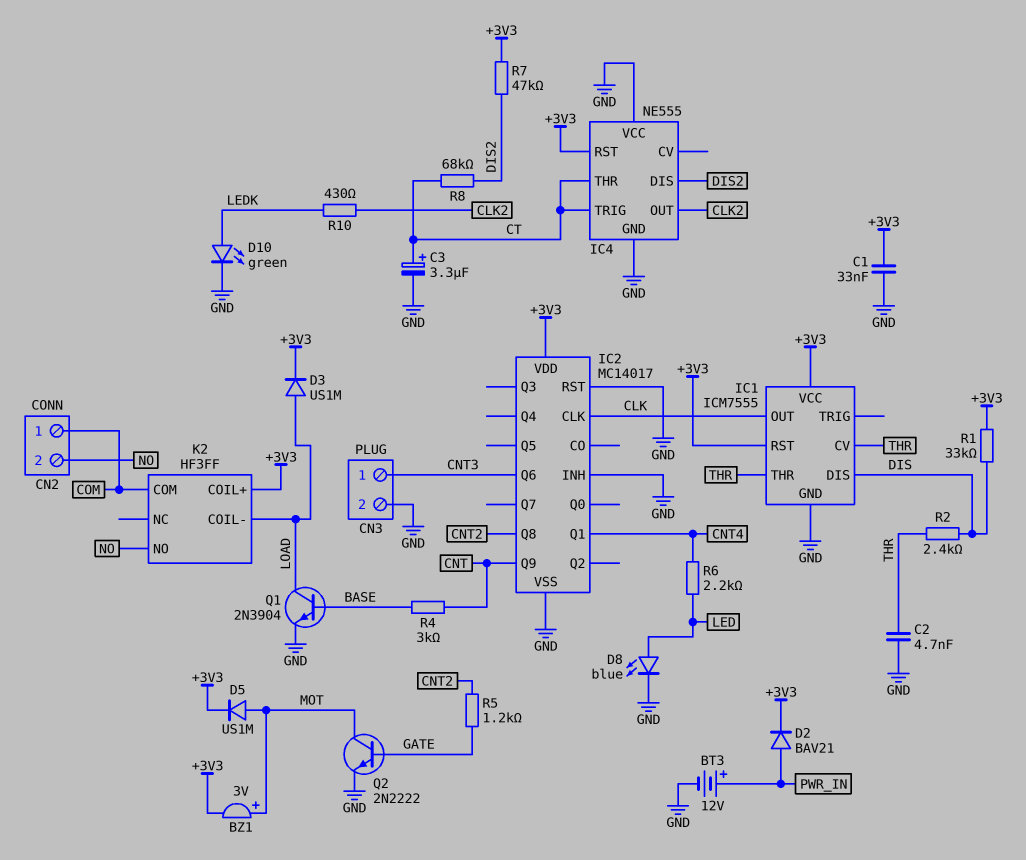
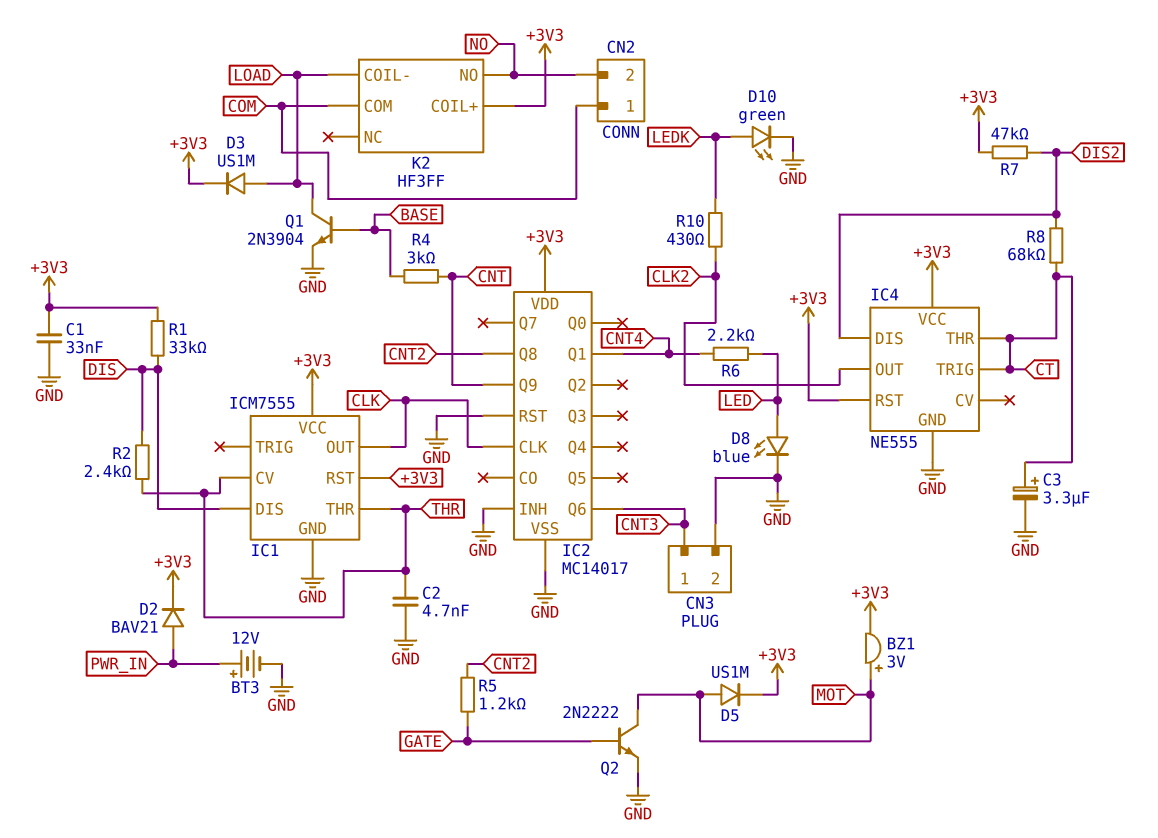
IC4 pin VCC: GND -> +3V3

